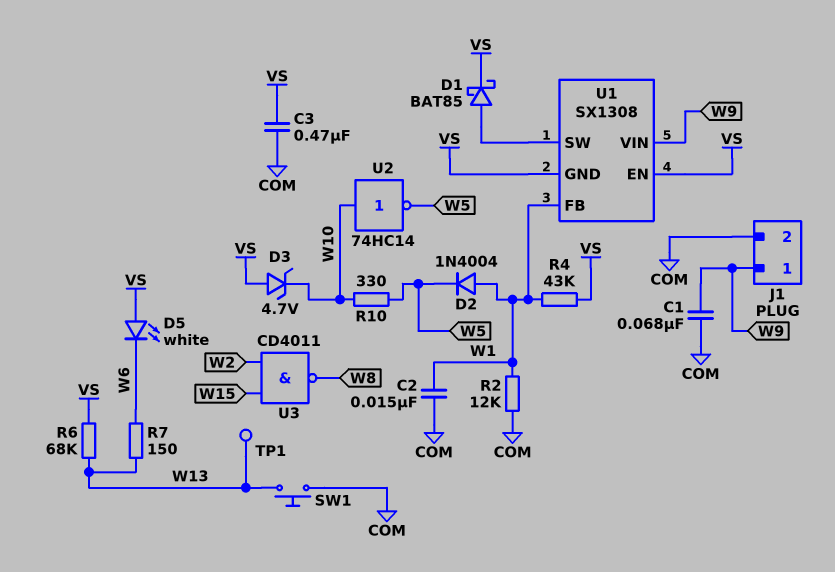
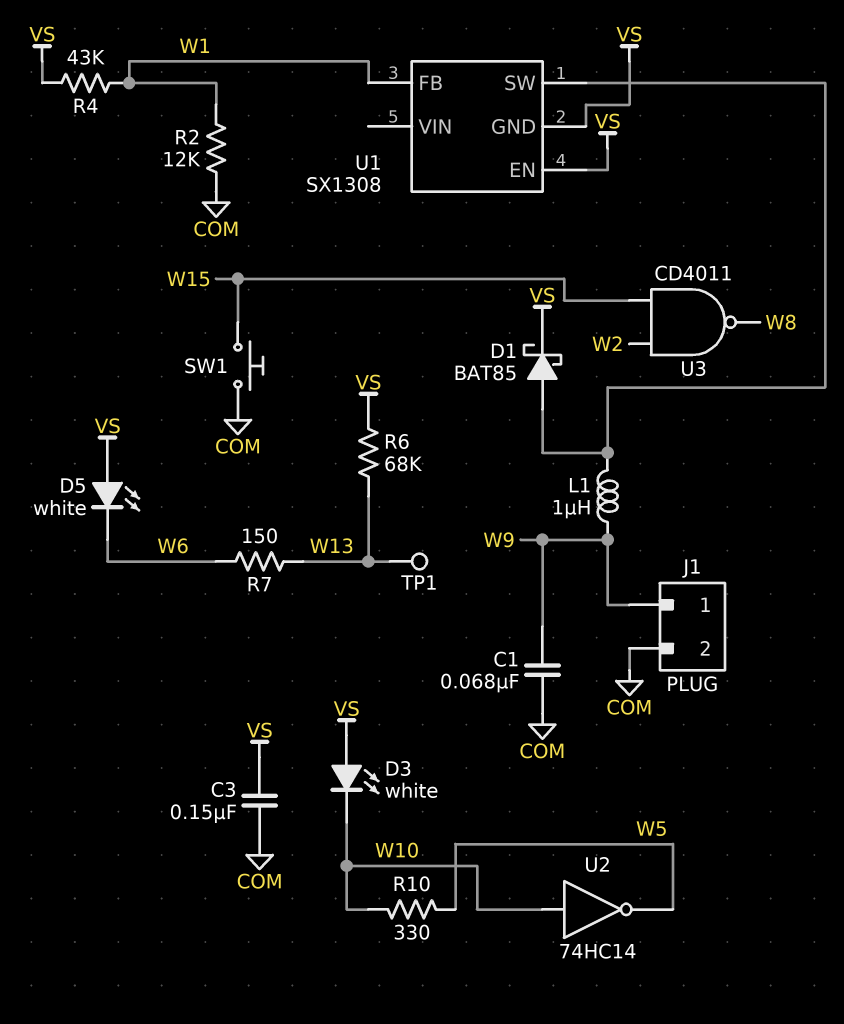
C2: 15nF (COM, W1) -> none
C3: 470nF (COM, VS) -> 150nF (COM, VS)
D2: diode 1N4004 (A W1, K W5) -> none
D3: zener 4.7V (A VS, K W10) -> LED white (A VS, K W10)
L1: none -> 1uH (U1/SW, W9)
SW1: button (COM, W13) -> button (COM, W15)
U1 pin VIN: W9 -> none

